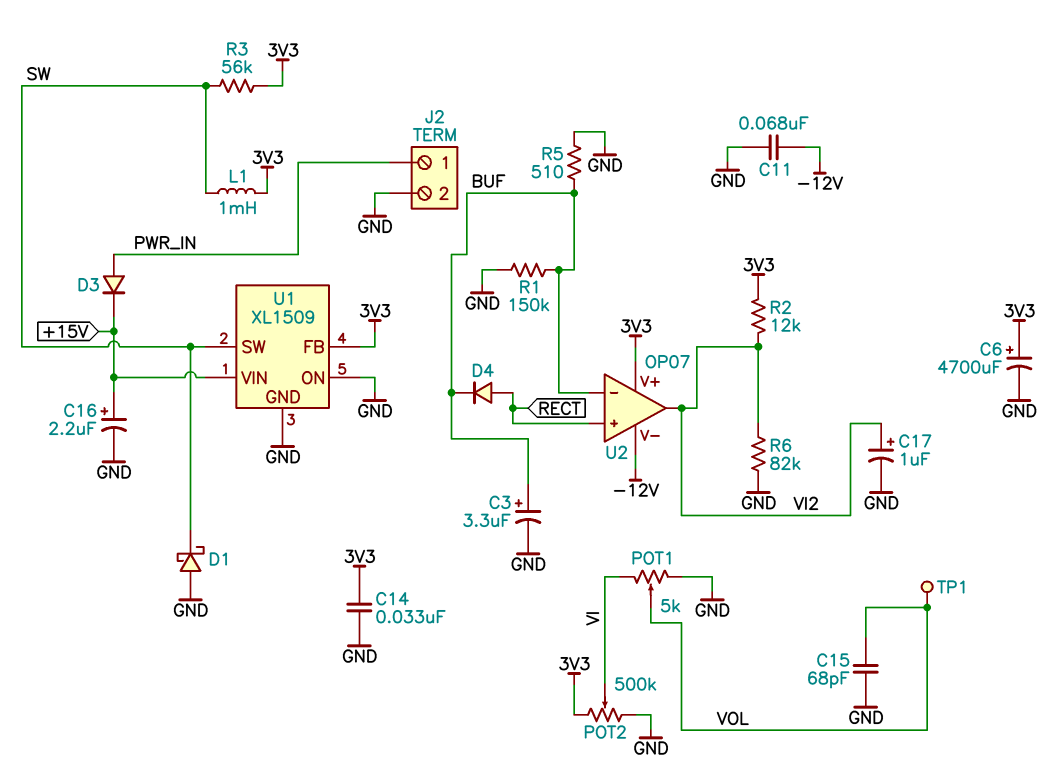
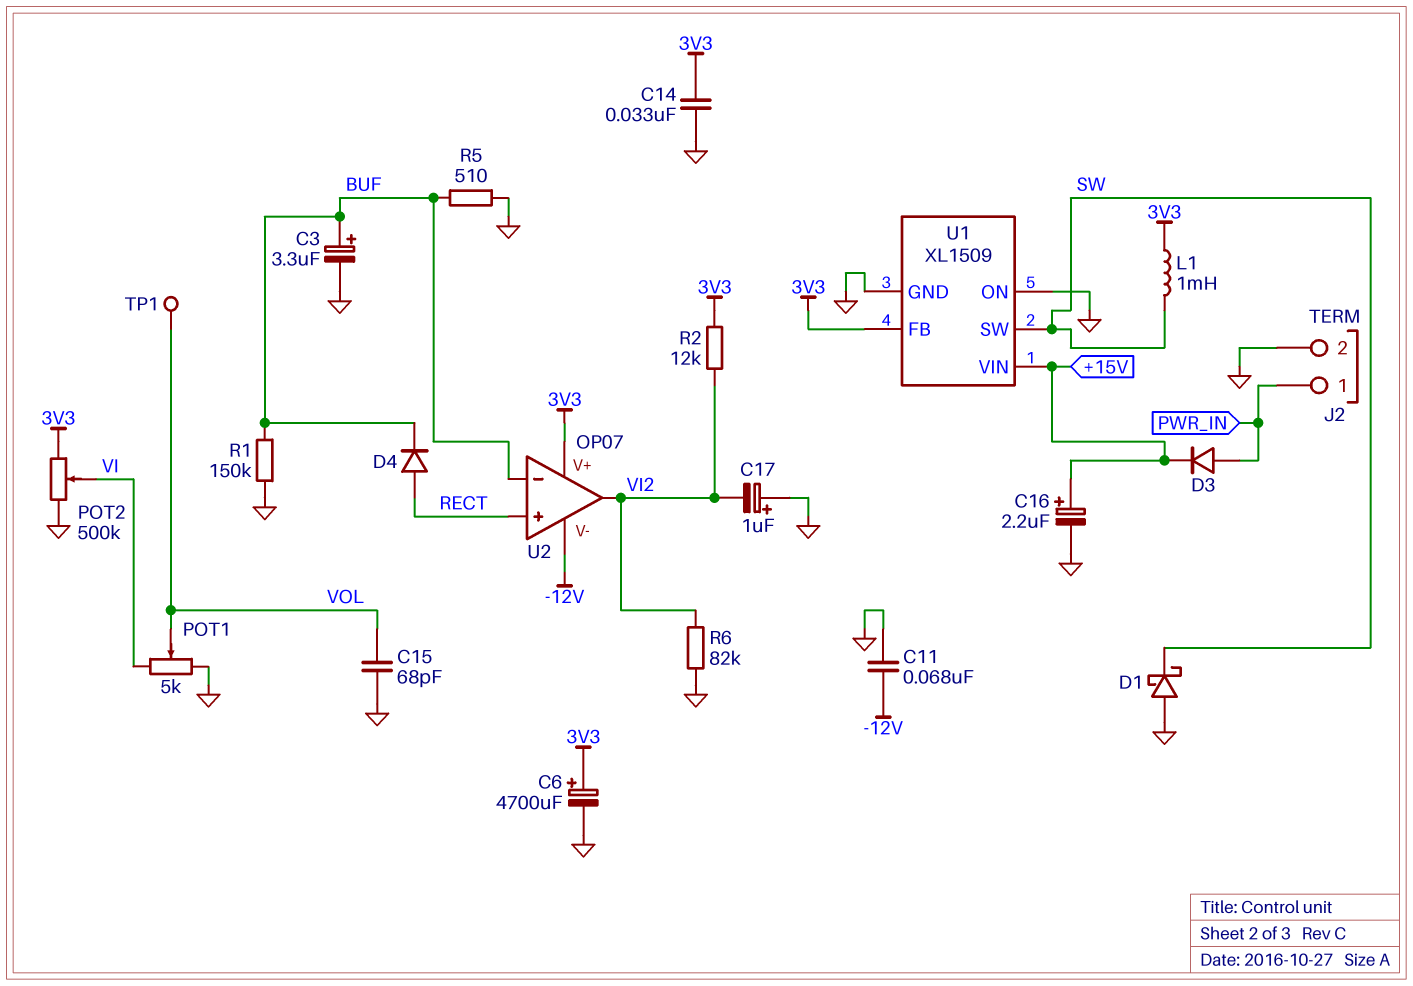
C17: 1uF (plus VI2, minus GND) -> 1uF (plus GND, minus VI2)
R3: 56k (3V3, SW) -> none

